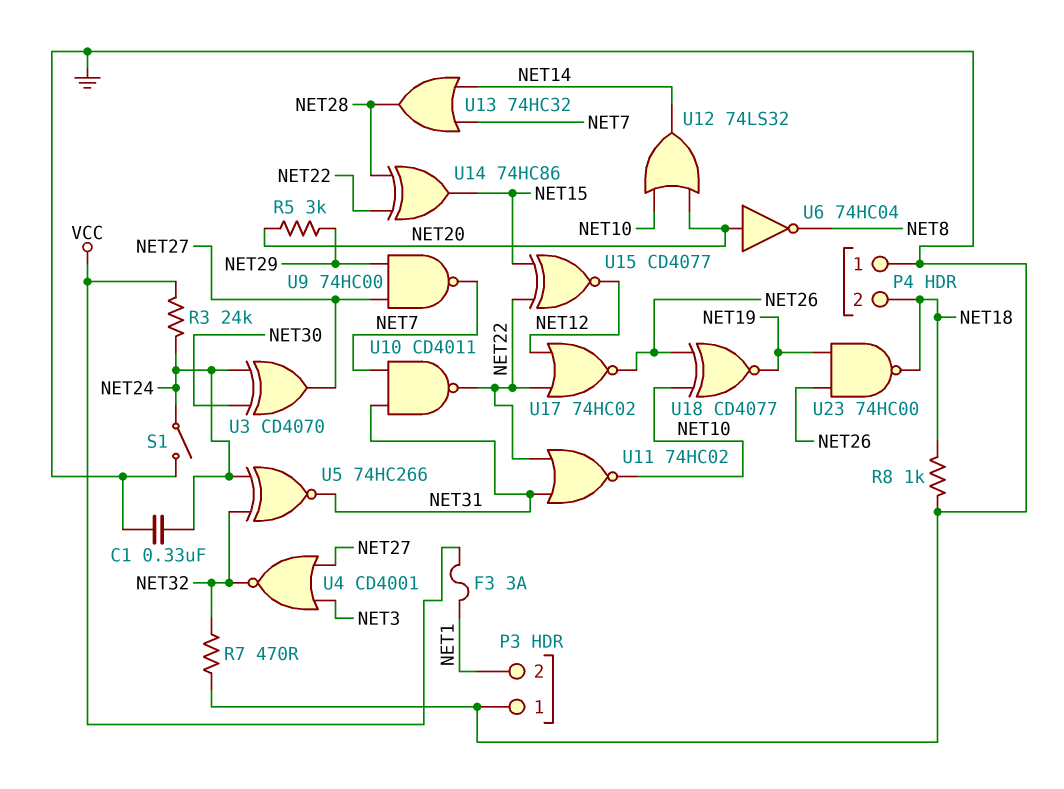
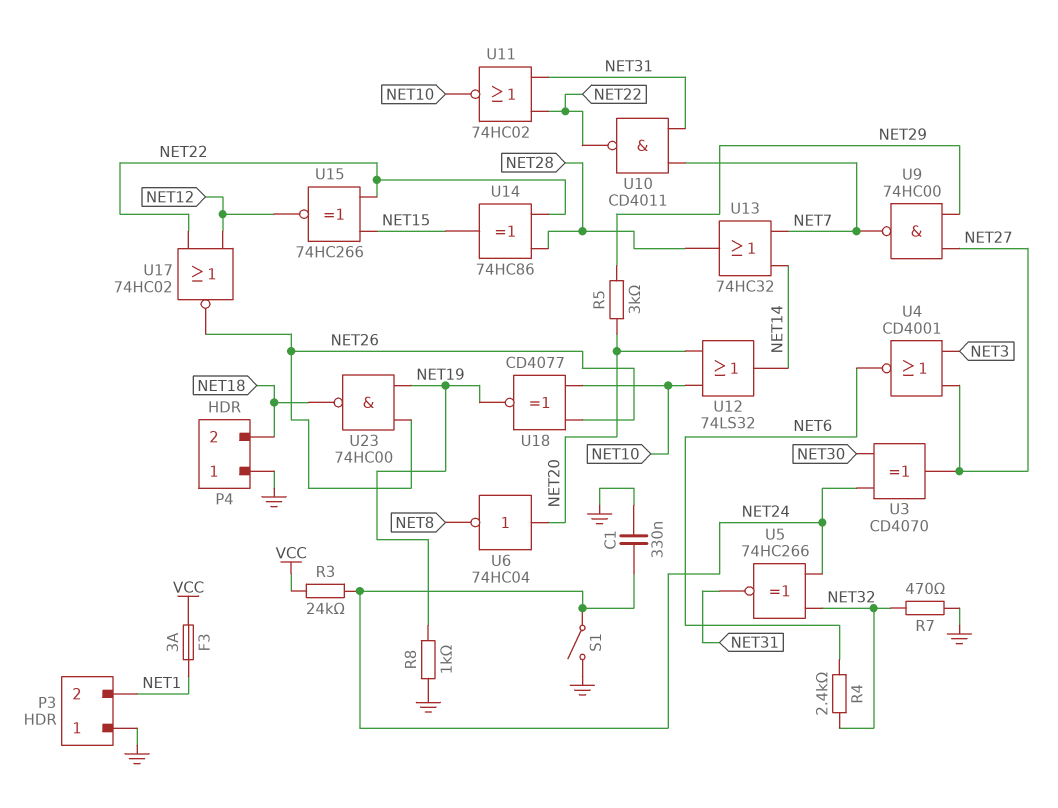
R4: none -> 2.4k (NET6, NET32)
R8: 1k (GND, NET18) -> 1k (GND, NET19)
U4: NOR CD4001 (in NET3, in NET27, out NET32) -> NOR CD4001 (in NET3, in NET27, out NET6)
U15: XNOR CD4077 (in NET15, in NET22, out NET12) -> XNOR 74HC266 (in NET15, in NET22, out NET12)

